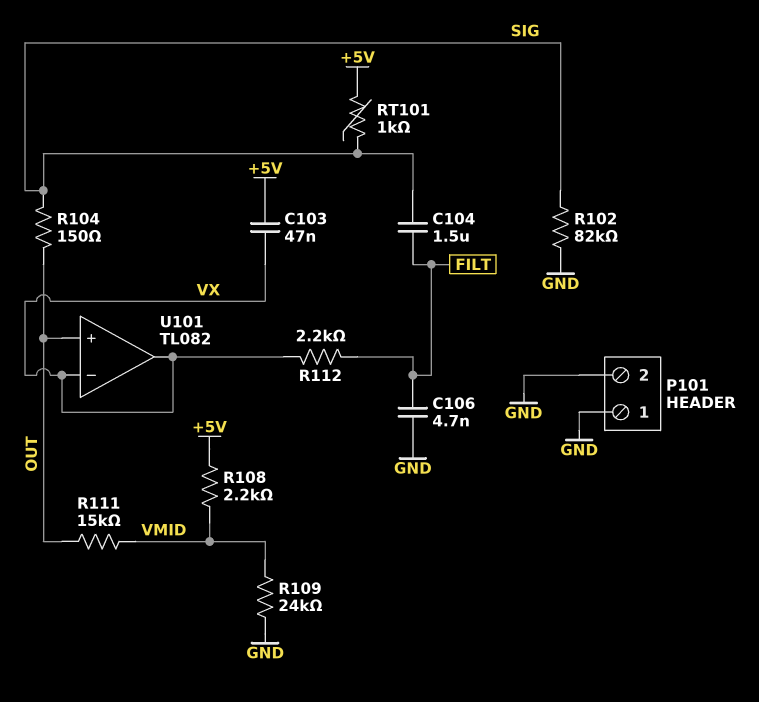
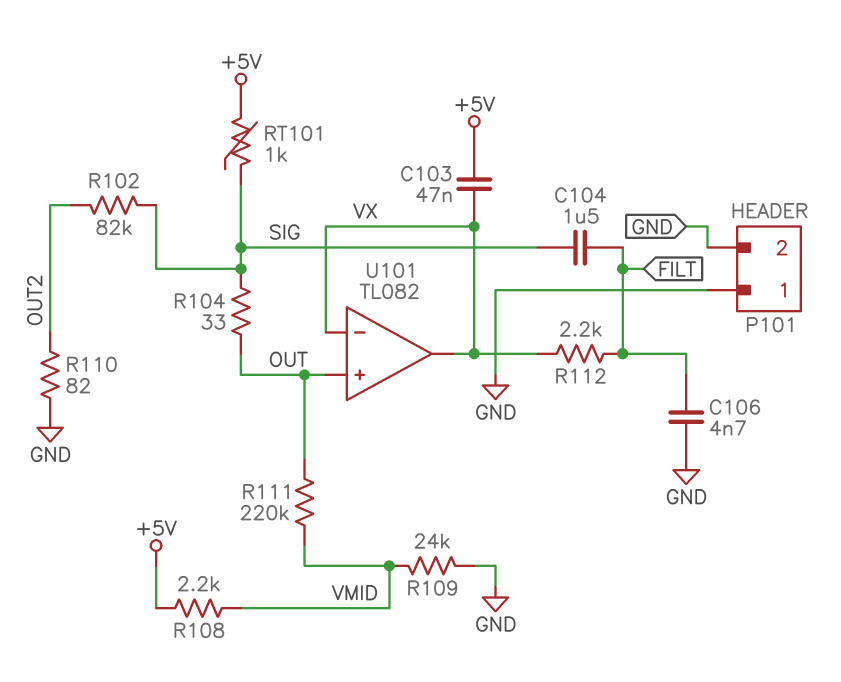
R102: 82k (GND, SIG) -> 82k (OUT2, SIG)
R104: 150 (OUT, SIG) -> 33 (OUT, SIG)
R110: none -> 82 (GND, OUT2)
R111: 15k (OUT, VMID) -> 220k (OUT, VMID)

